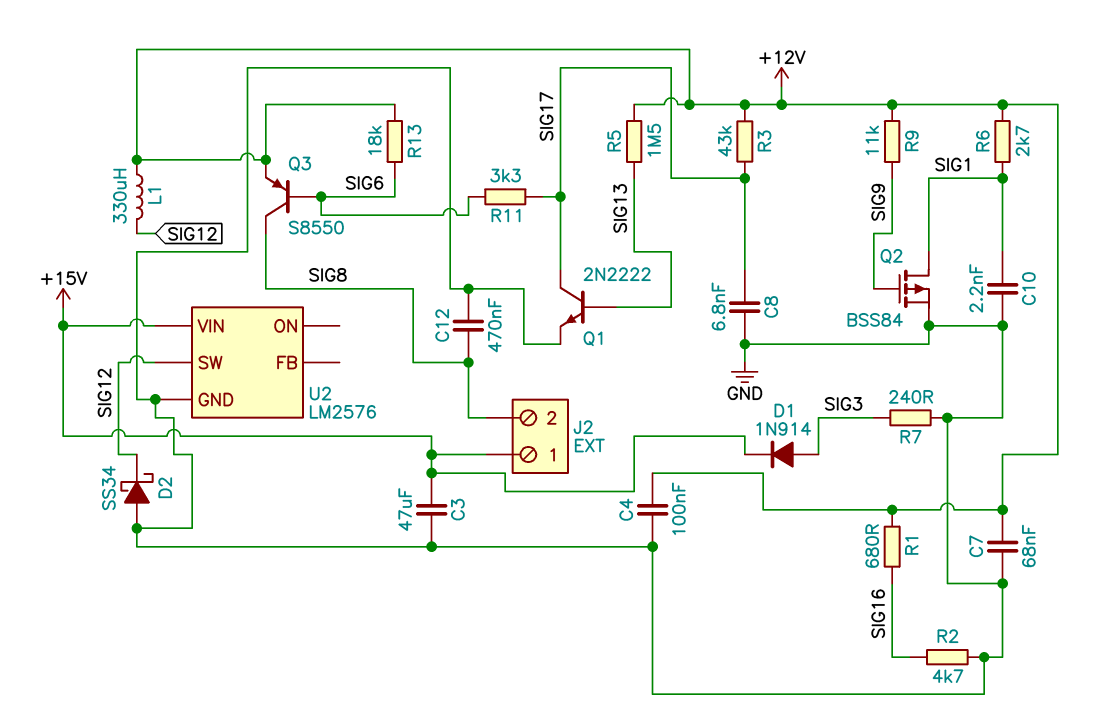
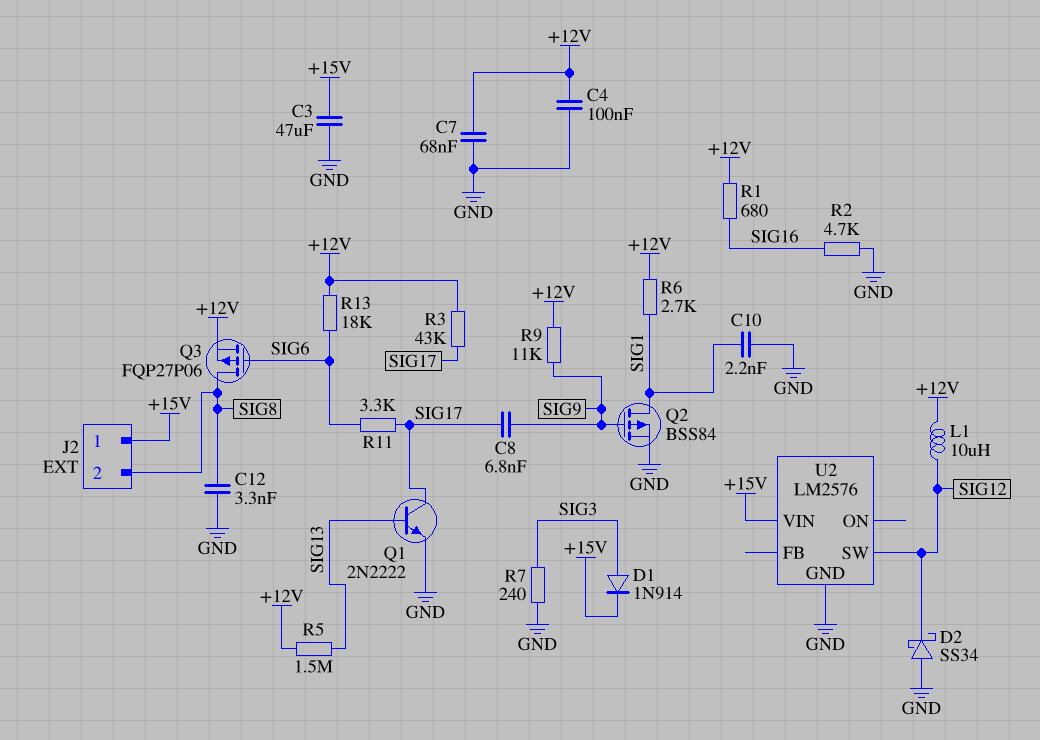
C8: 6.8nF (GND, SIG17) -> 6.8nF (SIG9, SIG17)
C12: 470nF (GND, SIG8) -> 3.3nF (GND, SIG8)
L1: 330uH (+12V, SIG12) -> 10uH (+12V, SIG12)
Q3: PNP S8550 (B SIG6, C SIG8, E +12V) -> PMOS FQP27P06 (G SIG6, D SIG8, S +12V)

